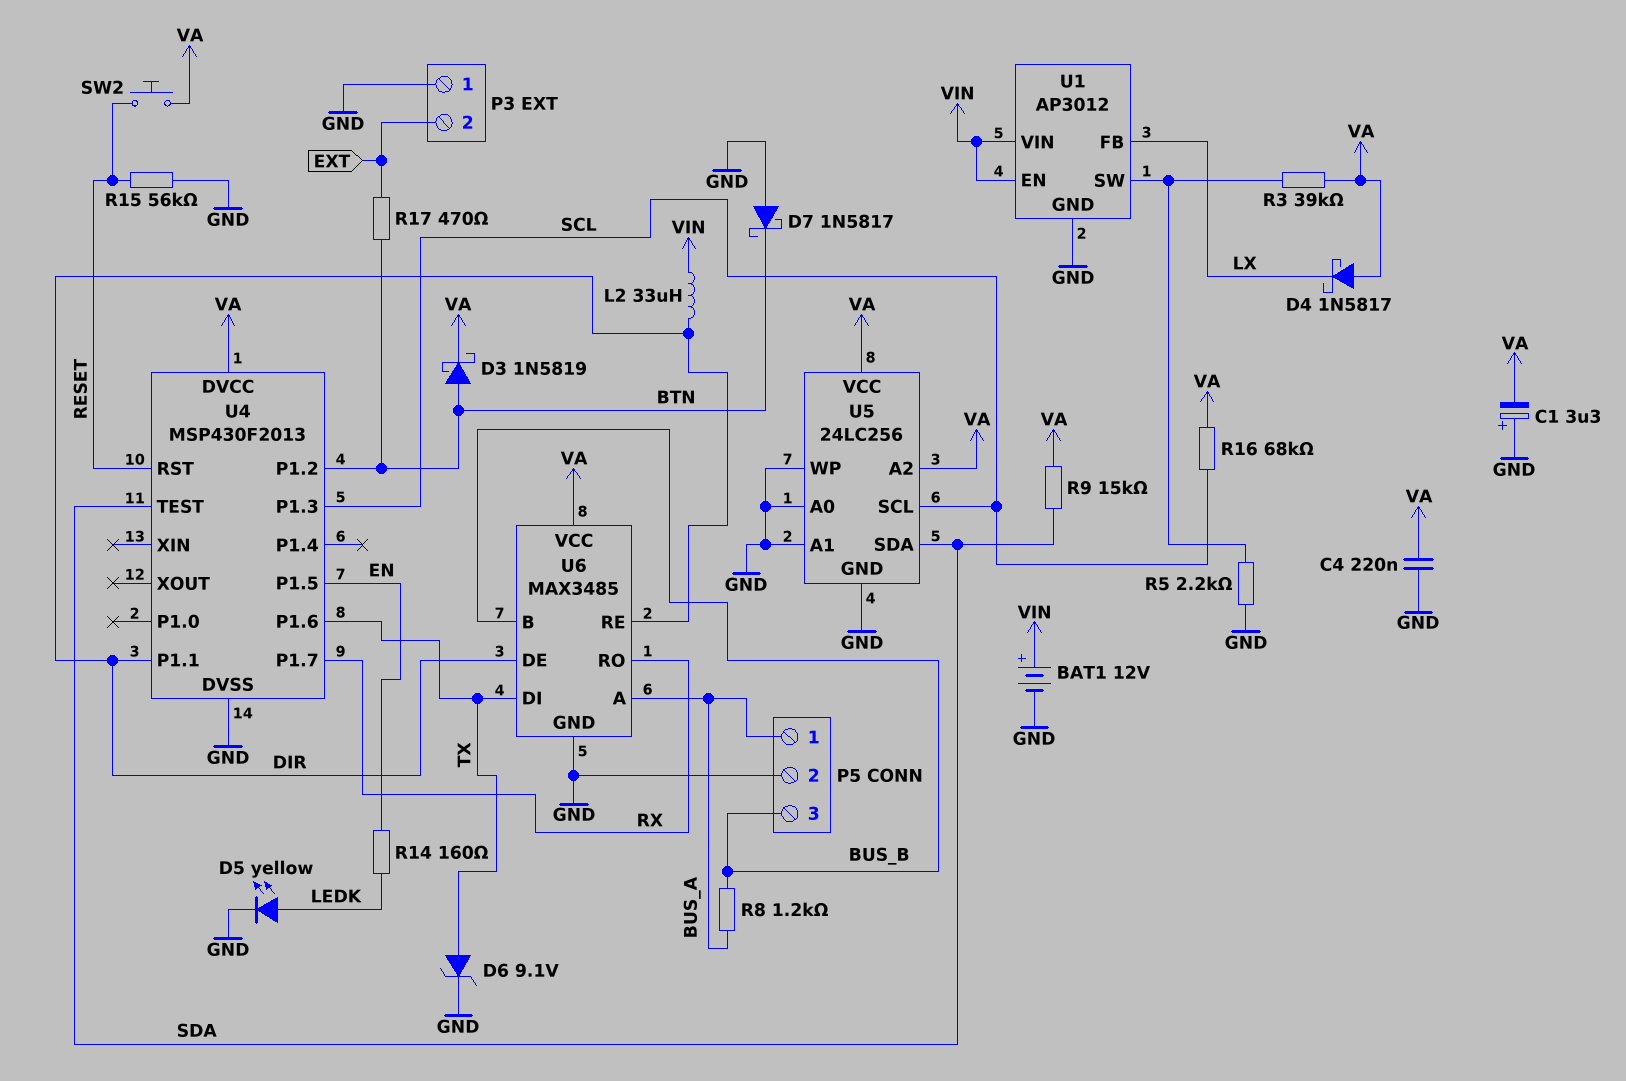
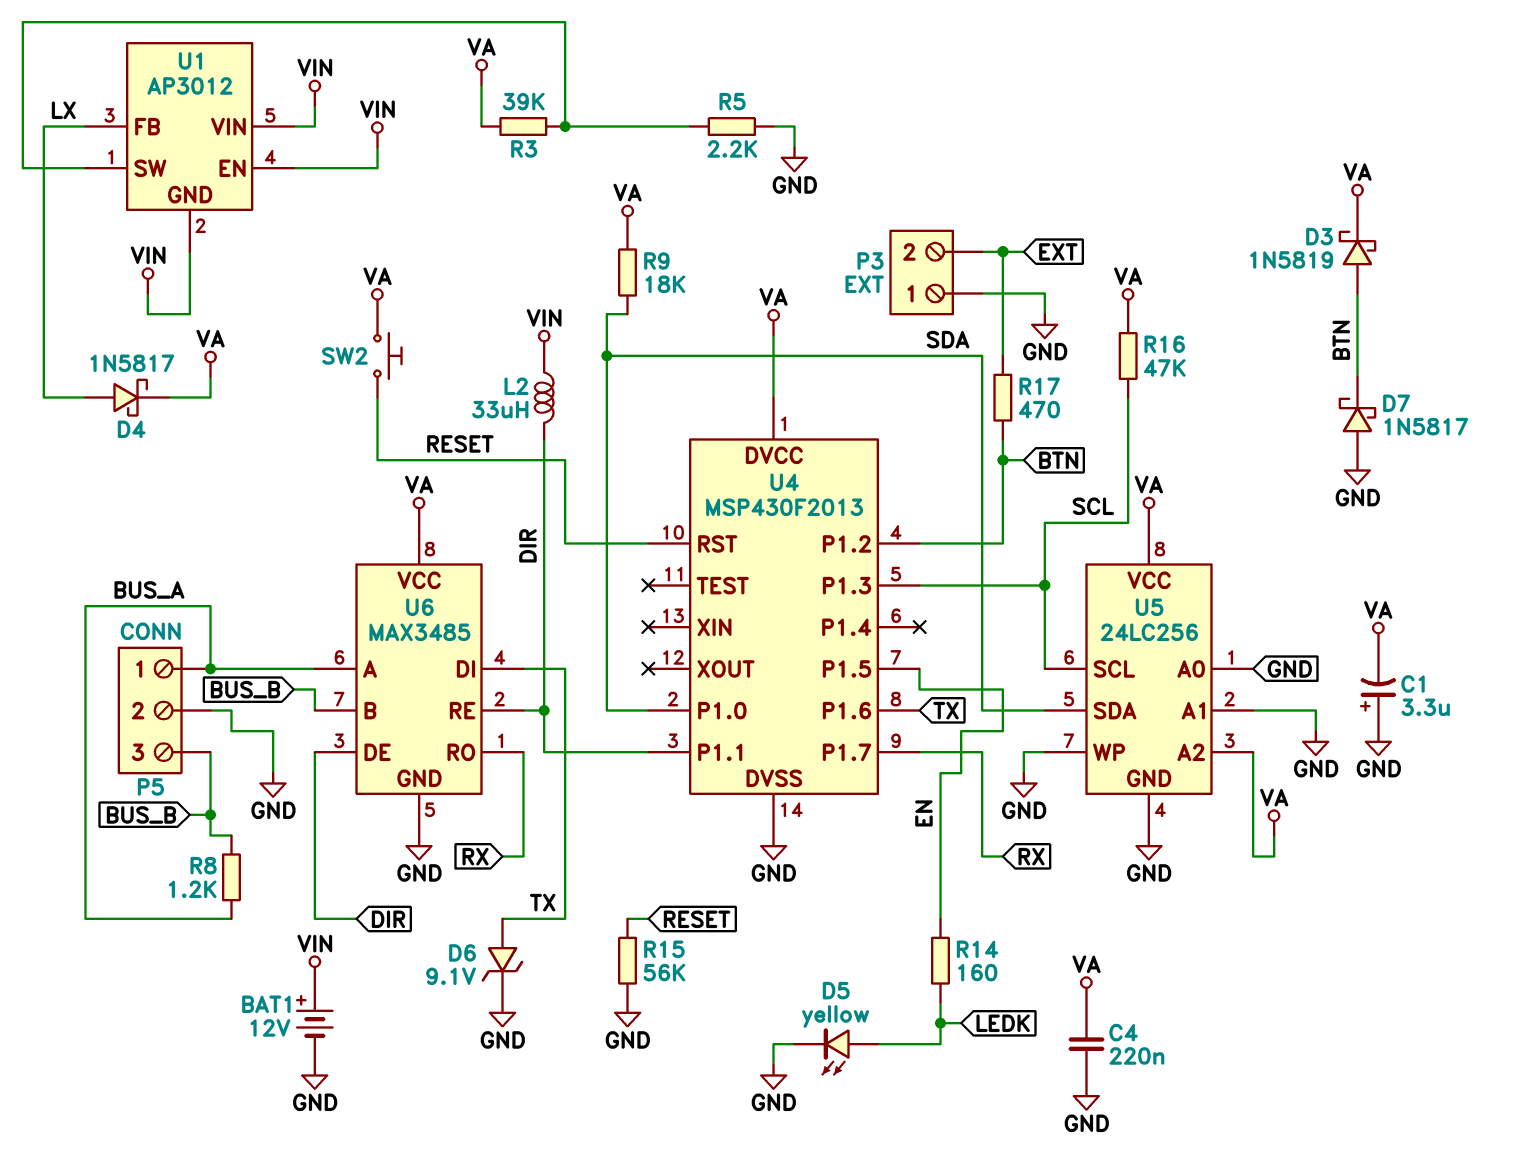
D4: schottky 1N5817 (A VA, K LX) -> schottky 1N5817 (A LX, K VA)
R9: 15k (SDA, VA) -> 18k (SDA, VA)
R16: 68k (SCL, VA) -> 47k (SCL, VA)
U1 pin GND: GND -> VIN
U4 pin P1.0: none -> SDA
U4 pin TEST: SDA -> none

